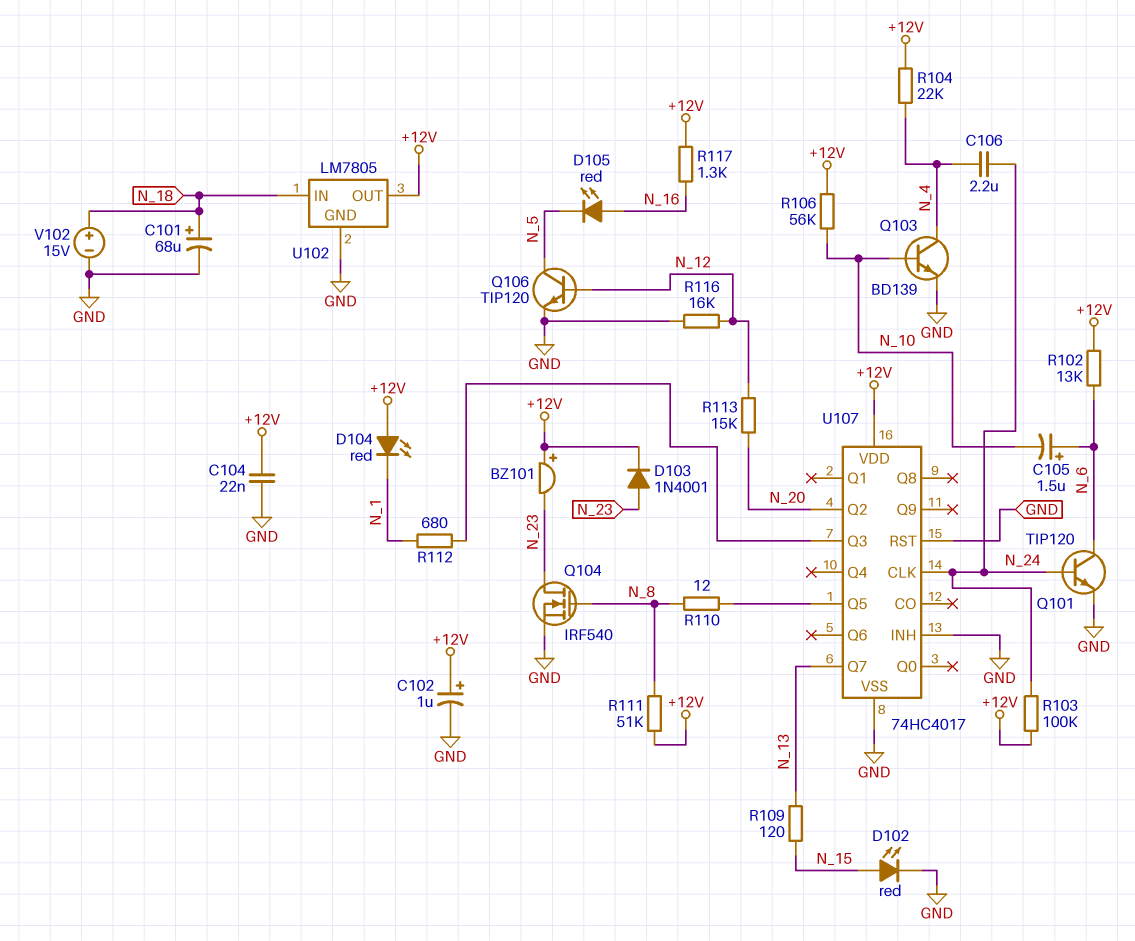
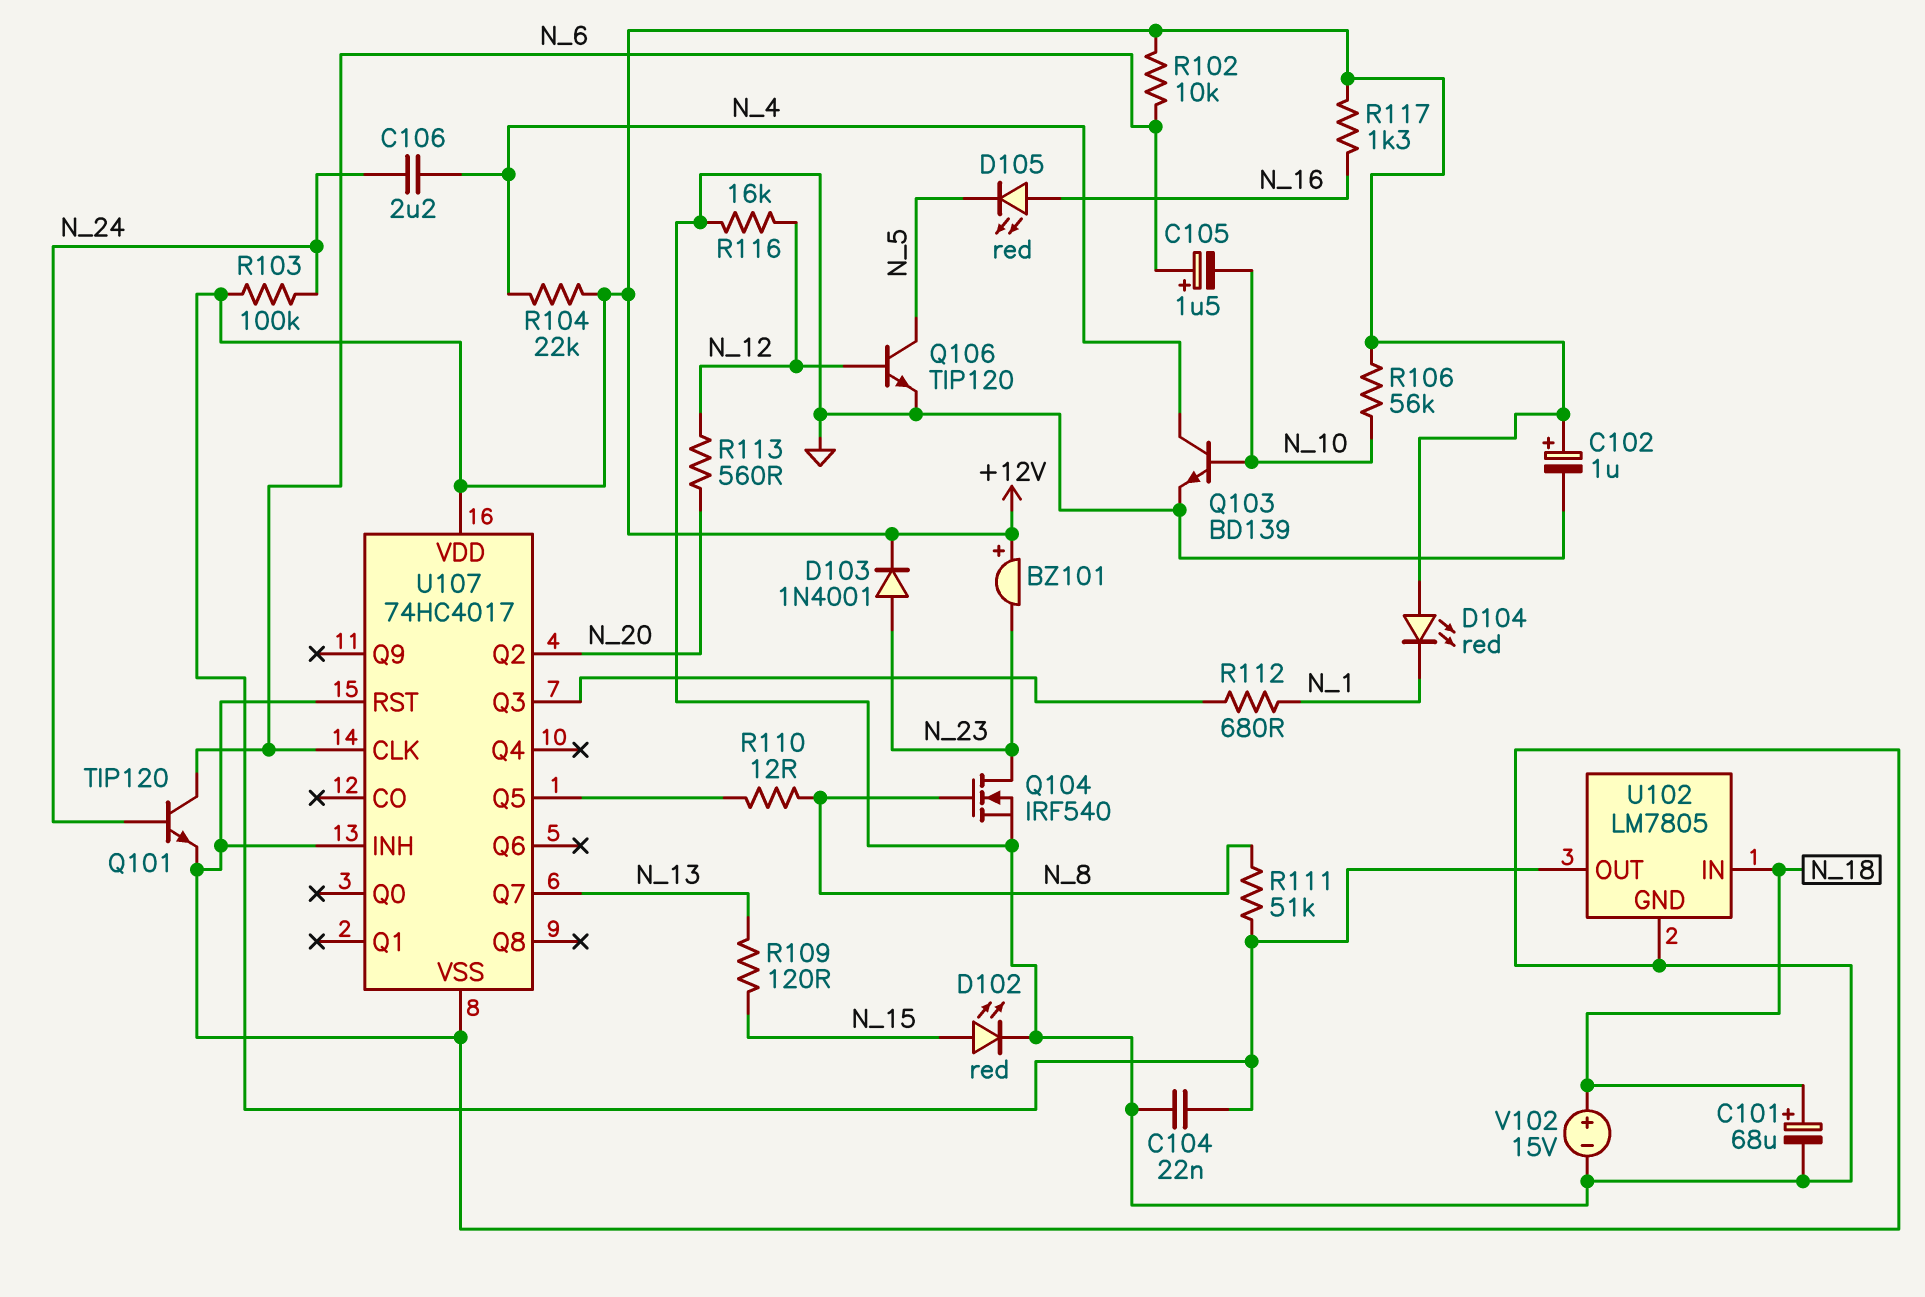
R102: 13k (+12V, N_6) -> 10k (+12V, N_6)
R113: 15k (N_12, N_20) -> 560 (N_12, N_20)
U107 pin CLK: N_24 -> N_6

